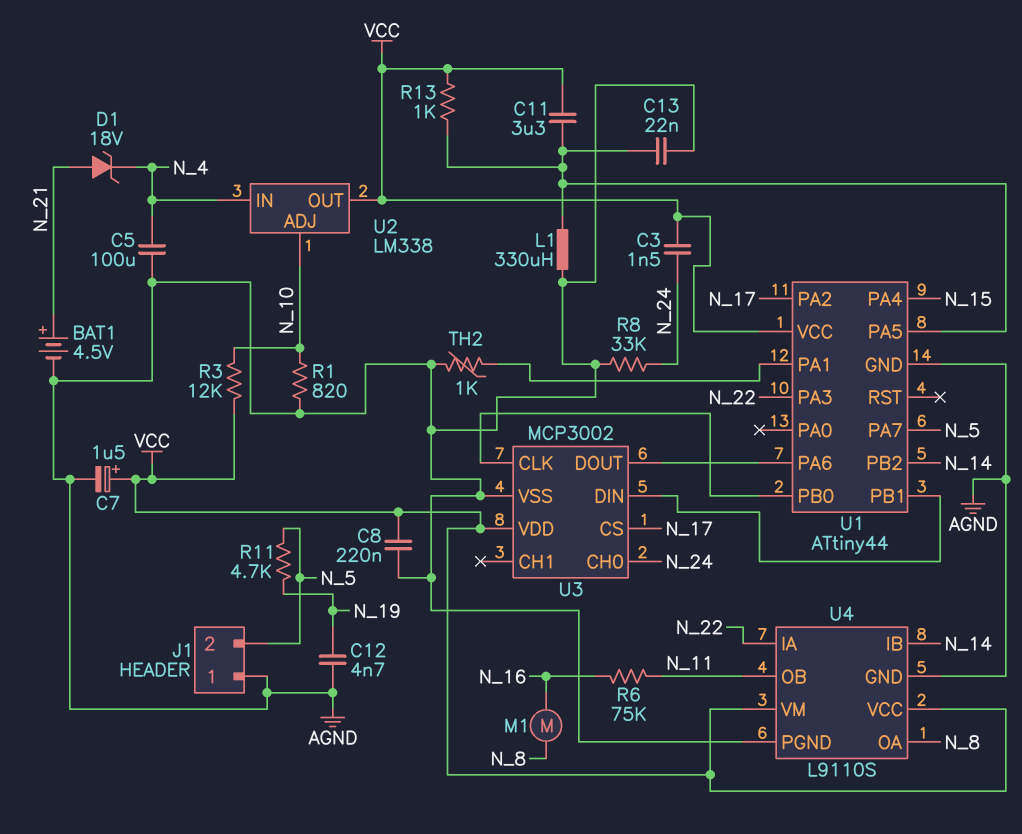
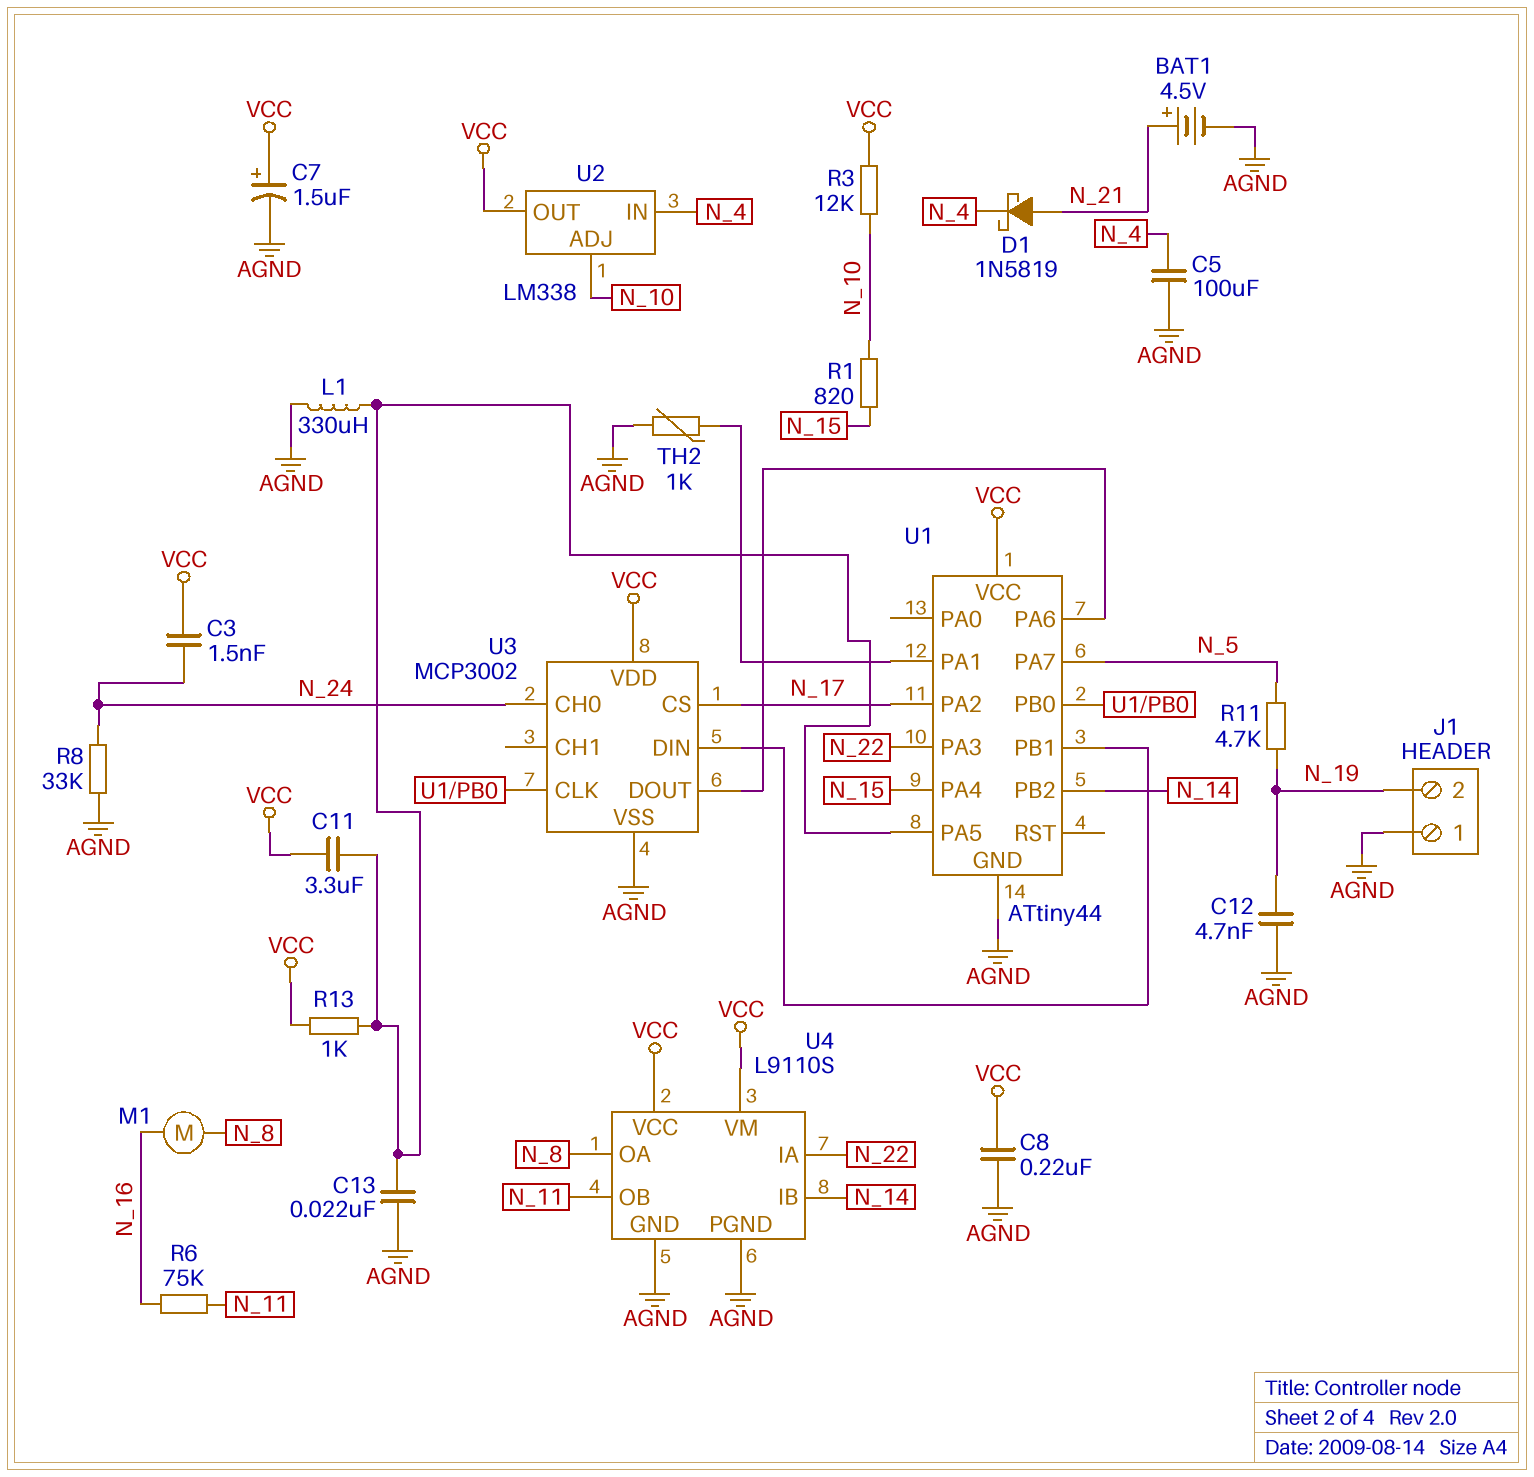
D1: zener 18V (A N_21, K N_4) -> schottky 1N5819 (A N_21, K N_4)
J1 pin 2: N_5 -> N_19
R1: 820 (AGND, N_10) -> 820 (N_10, N_15)

